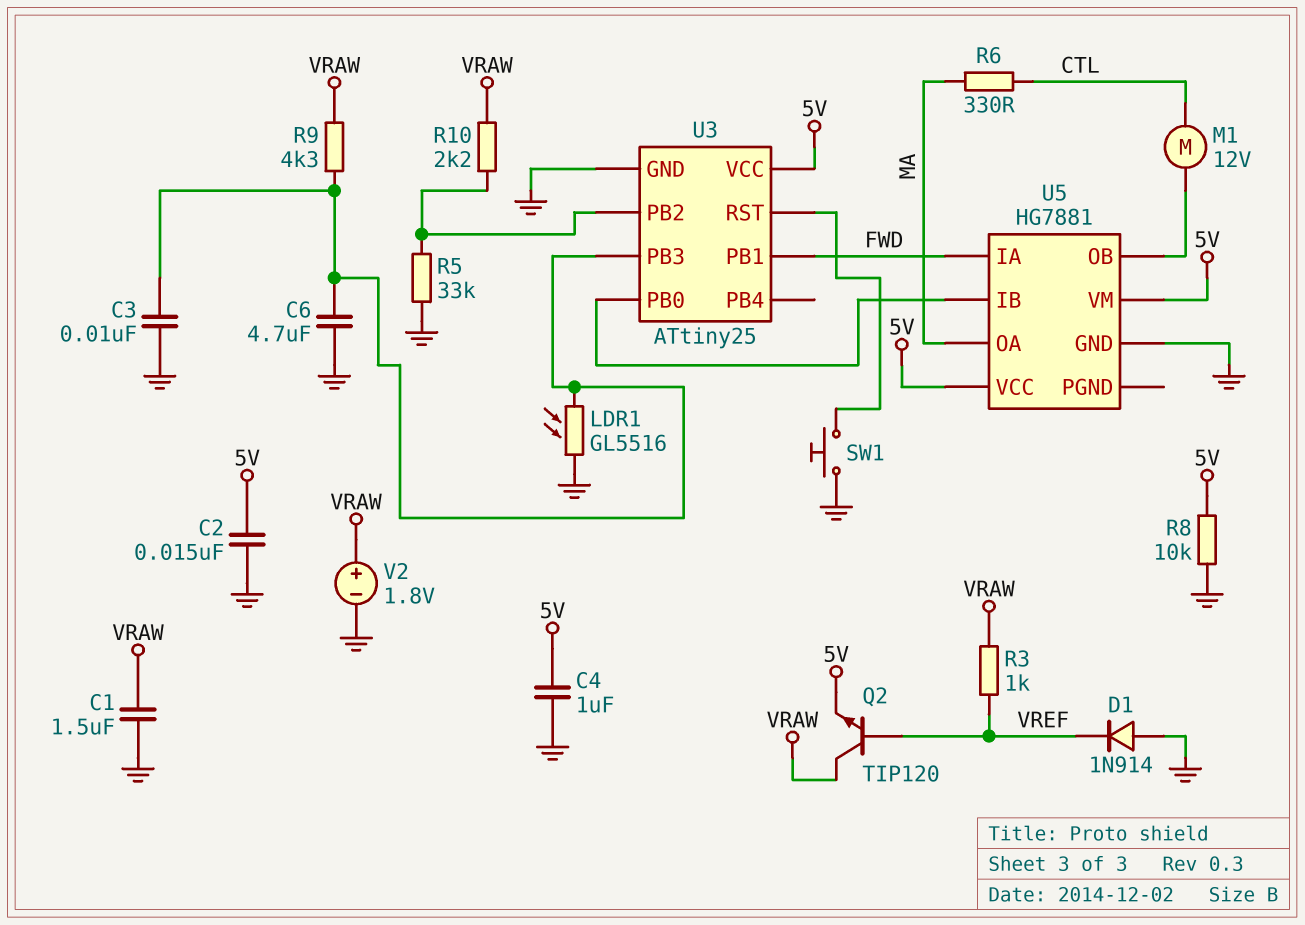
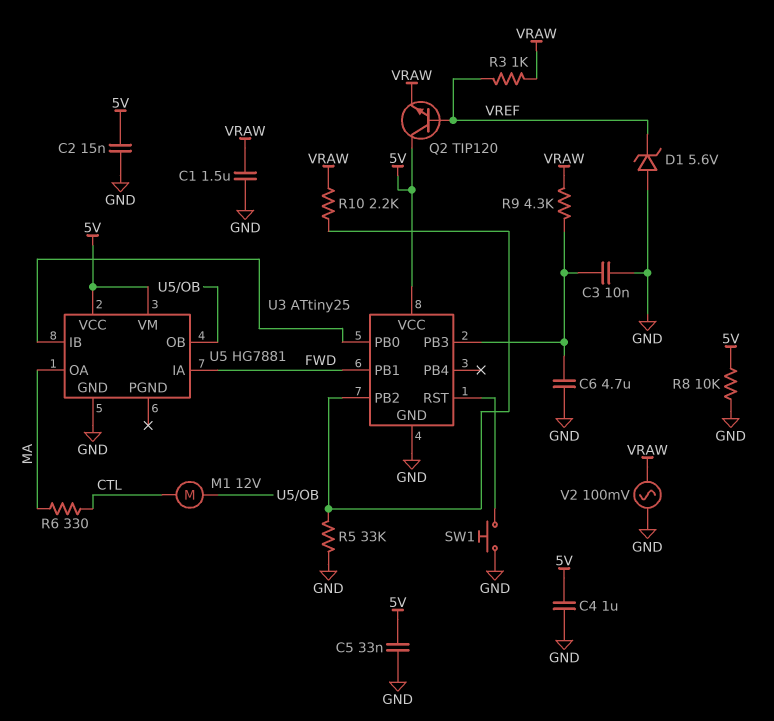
C5: none -> 33nF (5V, GND)
D1: diode 1N914 (A GND, K VREF) -> zener 5.6V (A GND, K VREF)
LDR1: GL5516 (GND, U3/PB3) -> none
Q2: NPN TIP120 (B VREF, C VRAW, E 5V) -> NPN TIP120 (B VREF, C 5V, E VRAW)
V2: 1.8V (plus VRAW, minus GND) -> AC 100mV (GND, VRAW)

